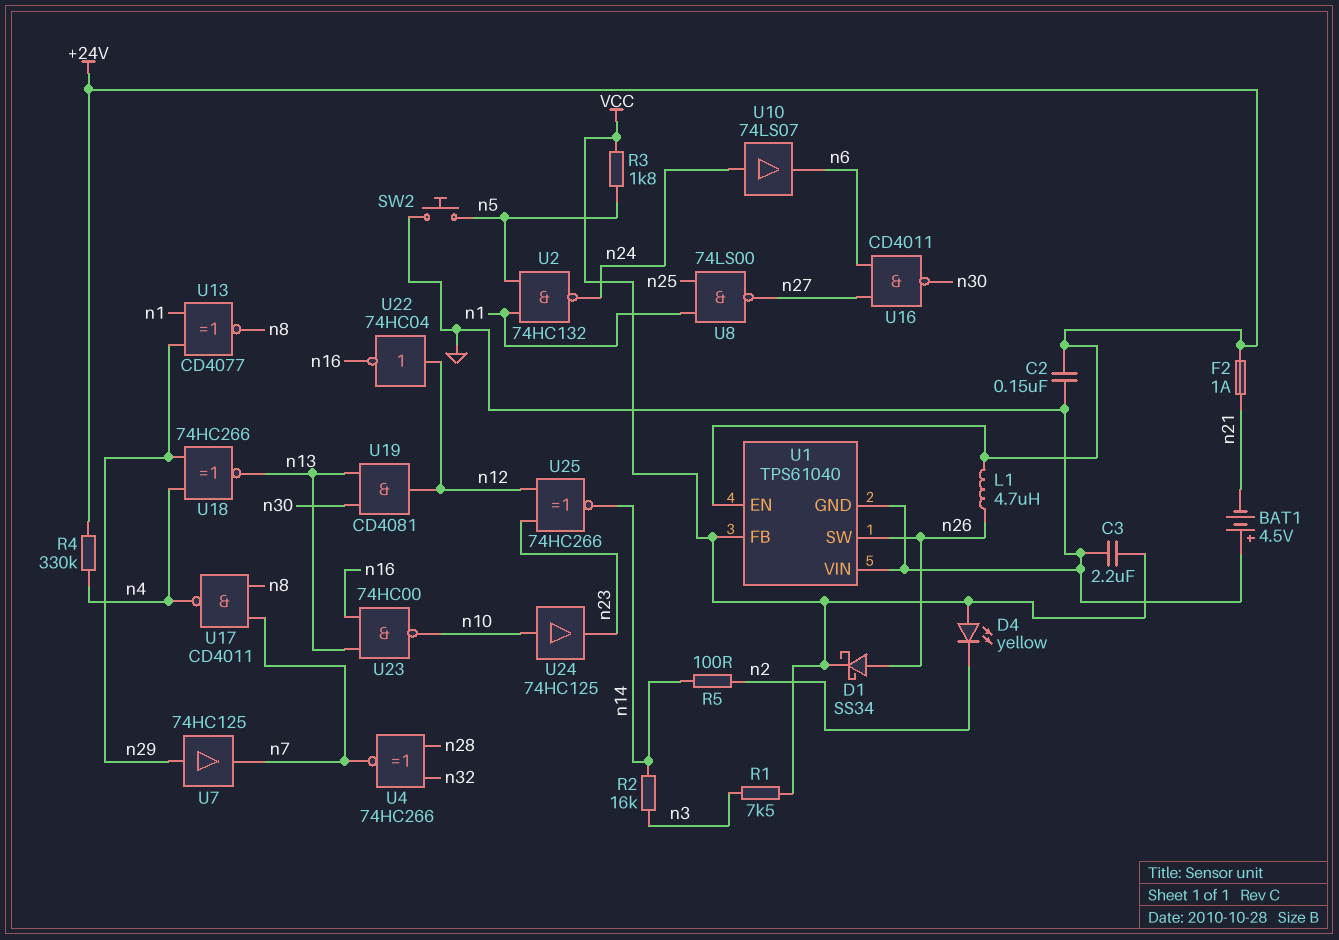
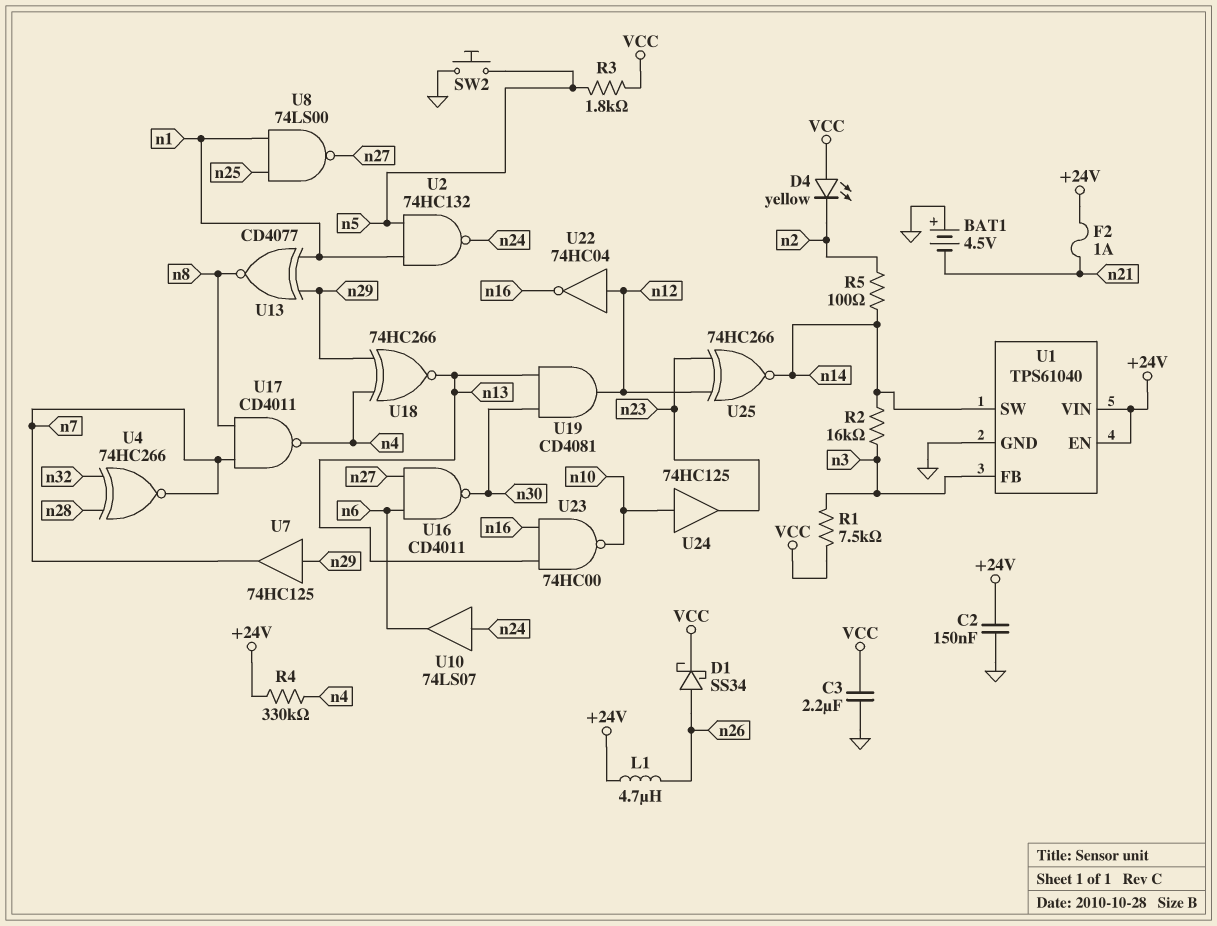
U1 pin FB: VCC -> n3
U1 pin SW: n26 -> n14
U1 pin VIN: GND -> +24V

